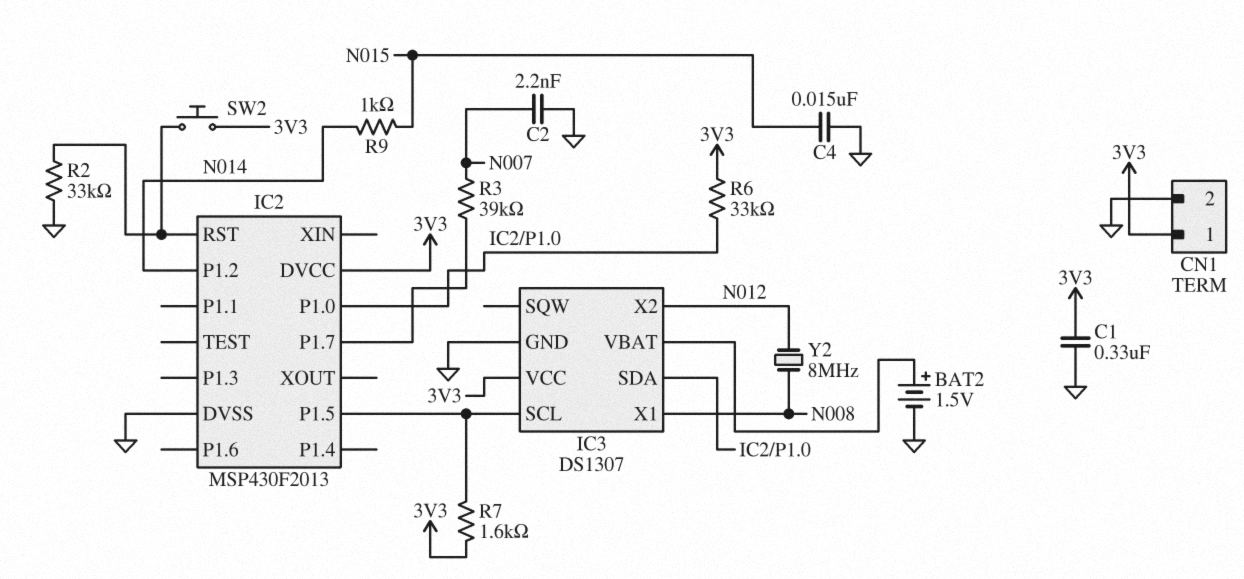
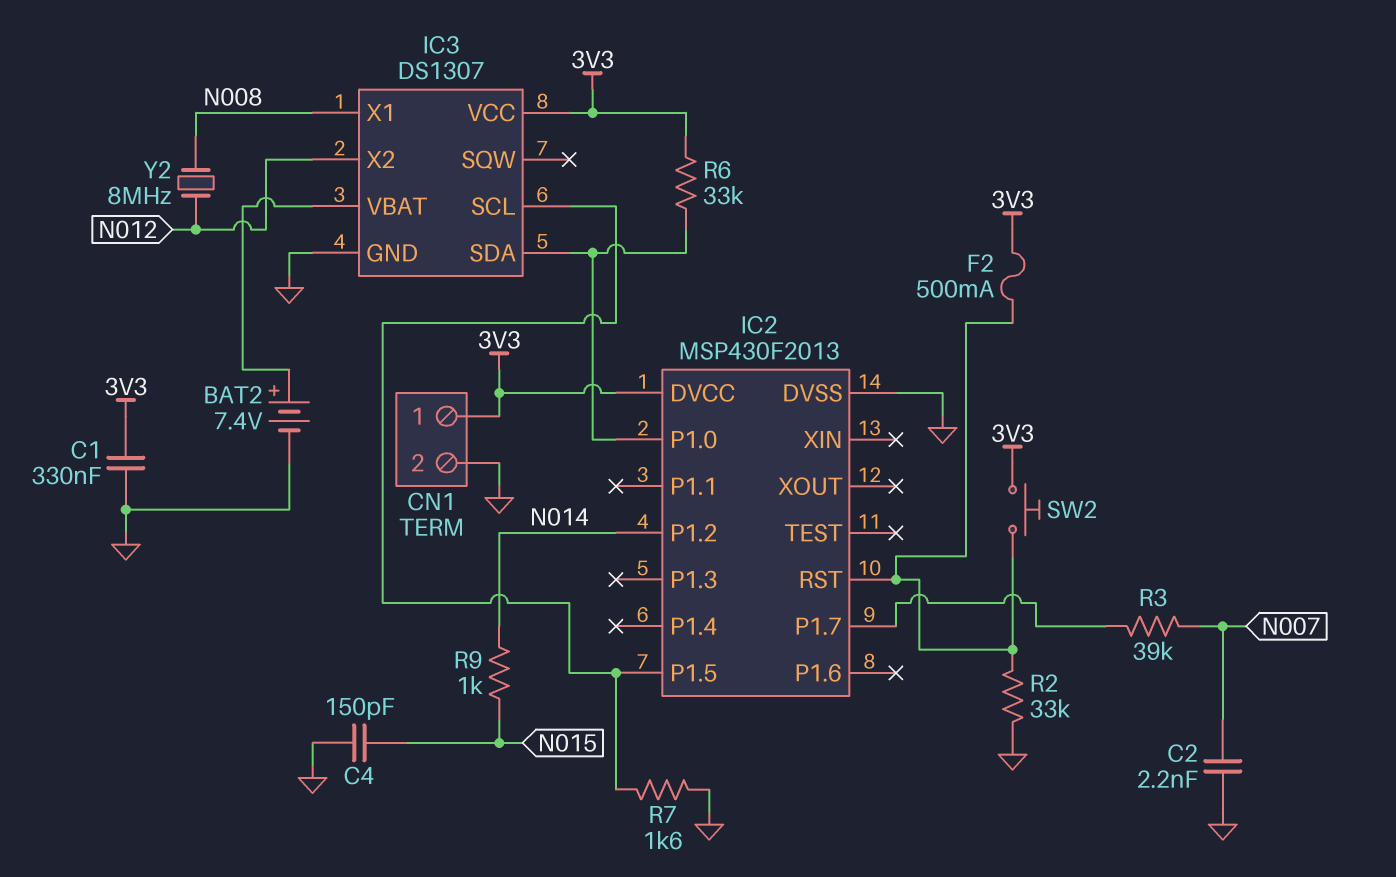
BAT2: 1.5V (plus IC3/VBAT, minus GND) -> 7.4V (plus IC3/VBAT, minus GND)
C4: 15nF (GND, N015) -> 150pF (GND, N015)
F2: none -> 500mA (3V3, IC2/RST)
R7: 1.6k (3V3, IC2/P1.5) -> 1.6k (GND, IC2/P1.5)

